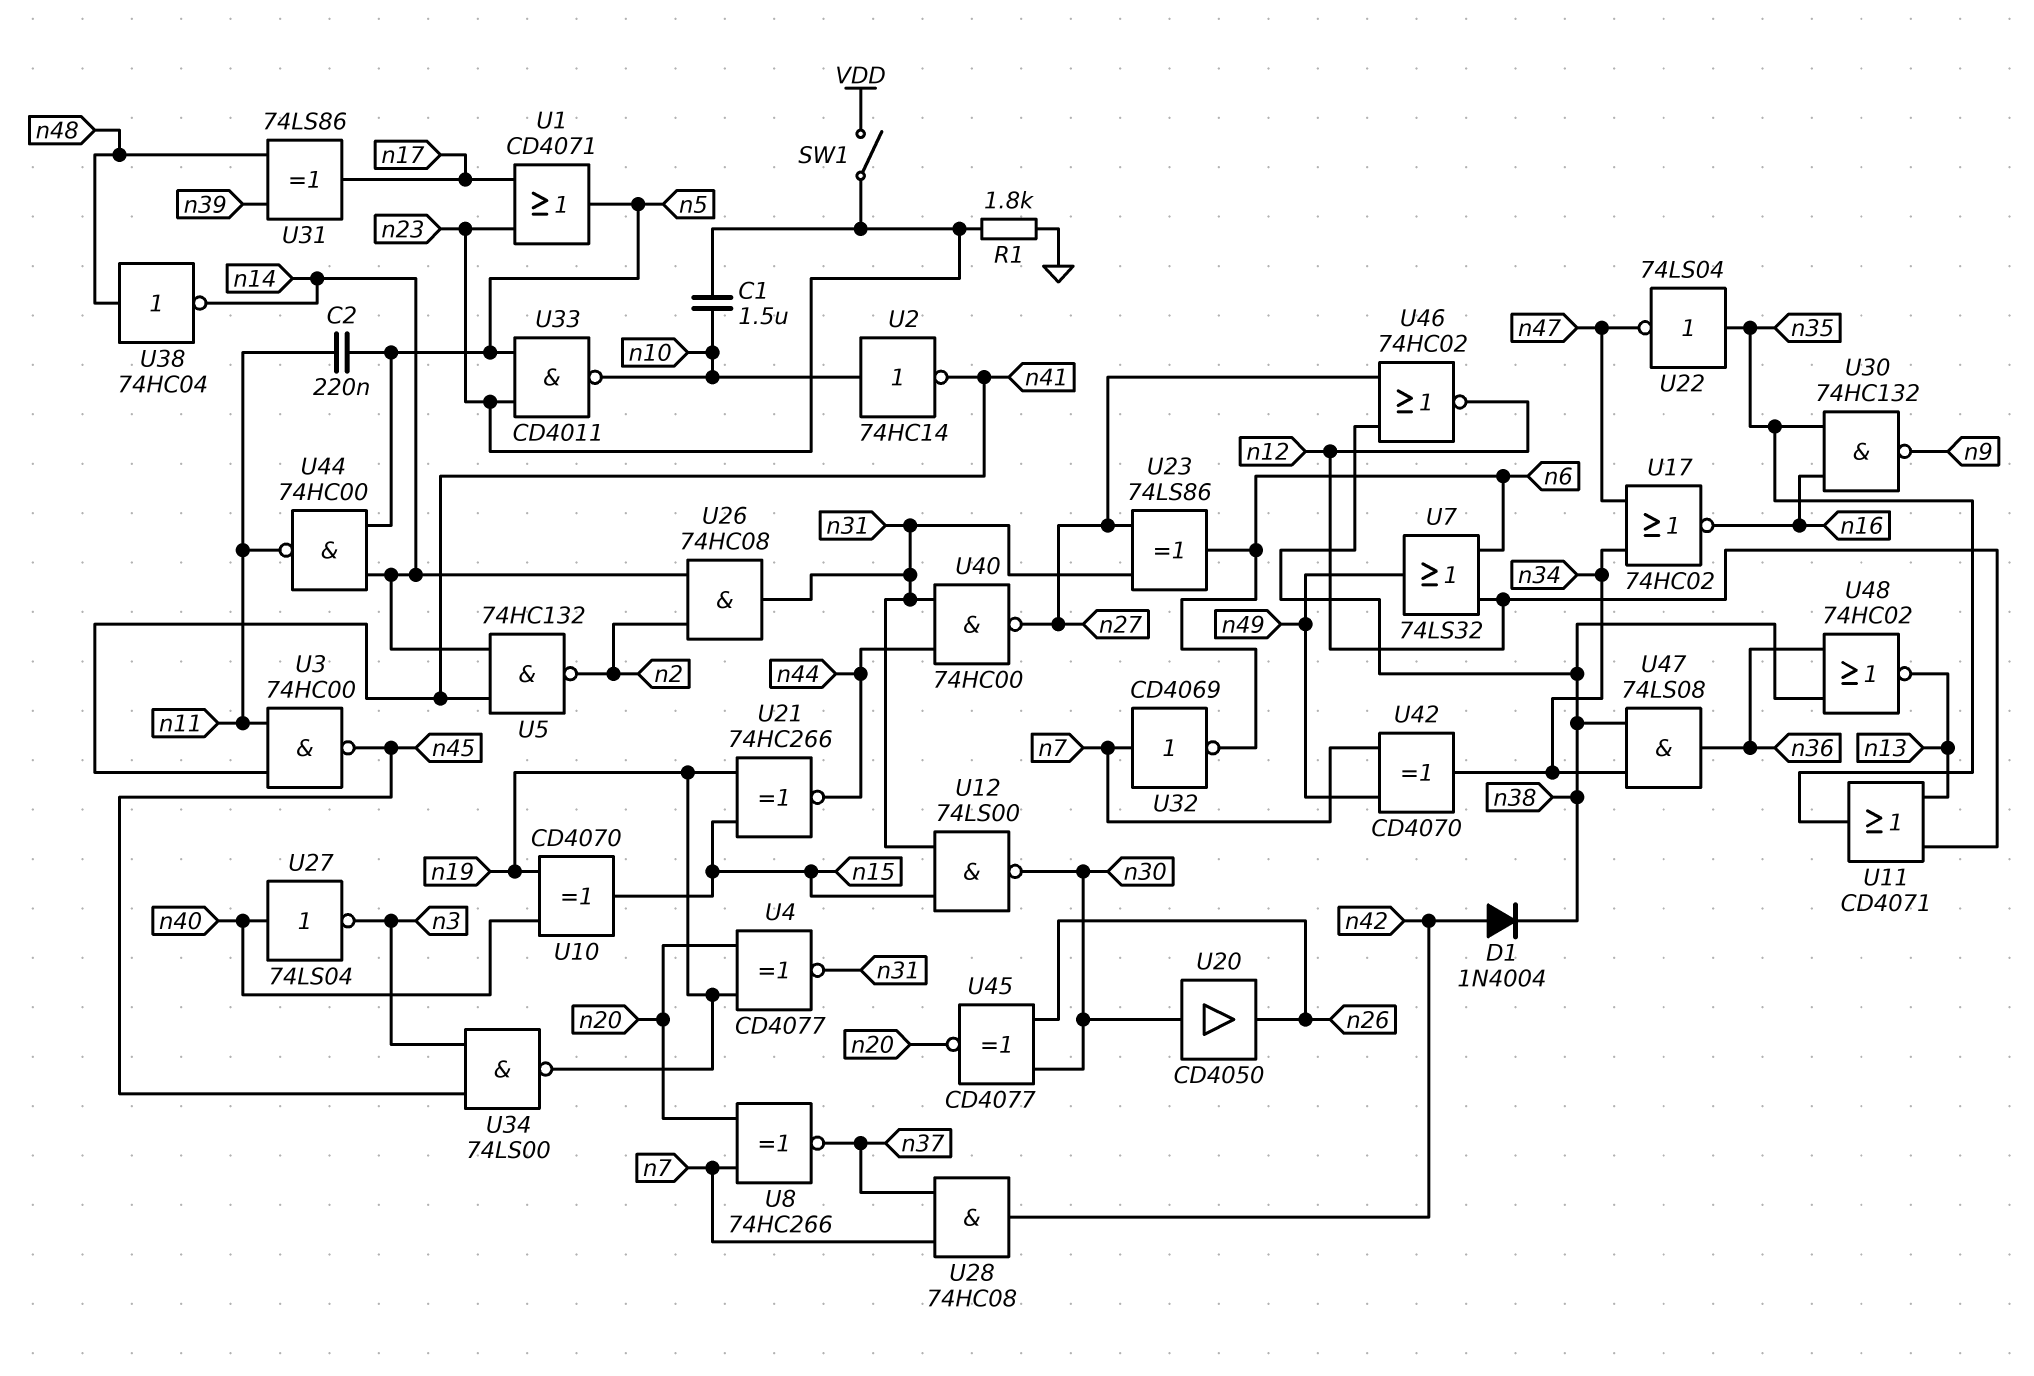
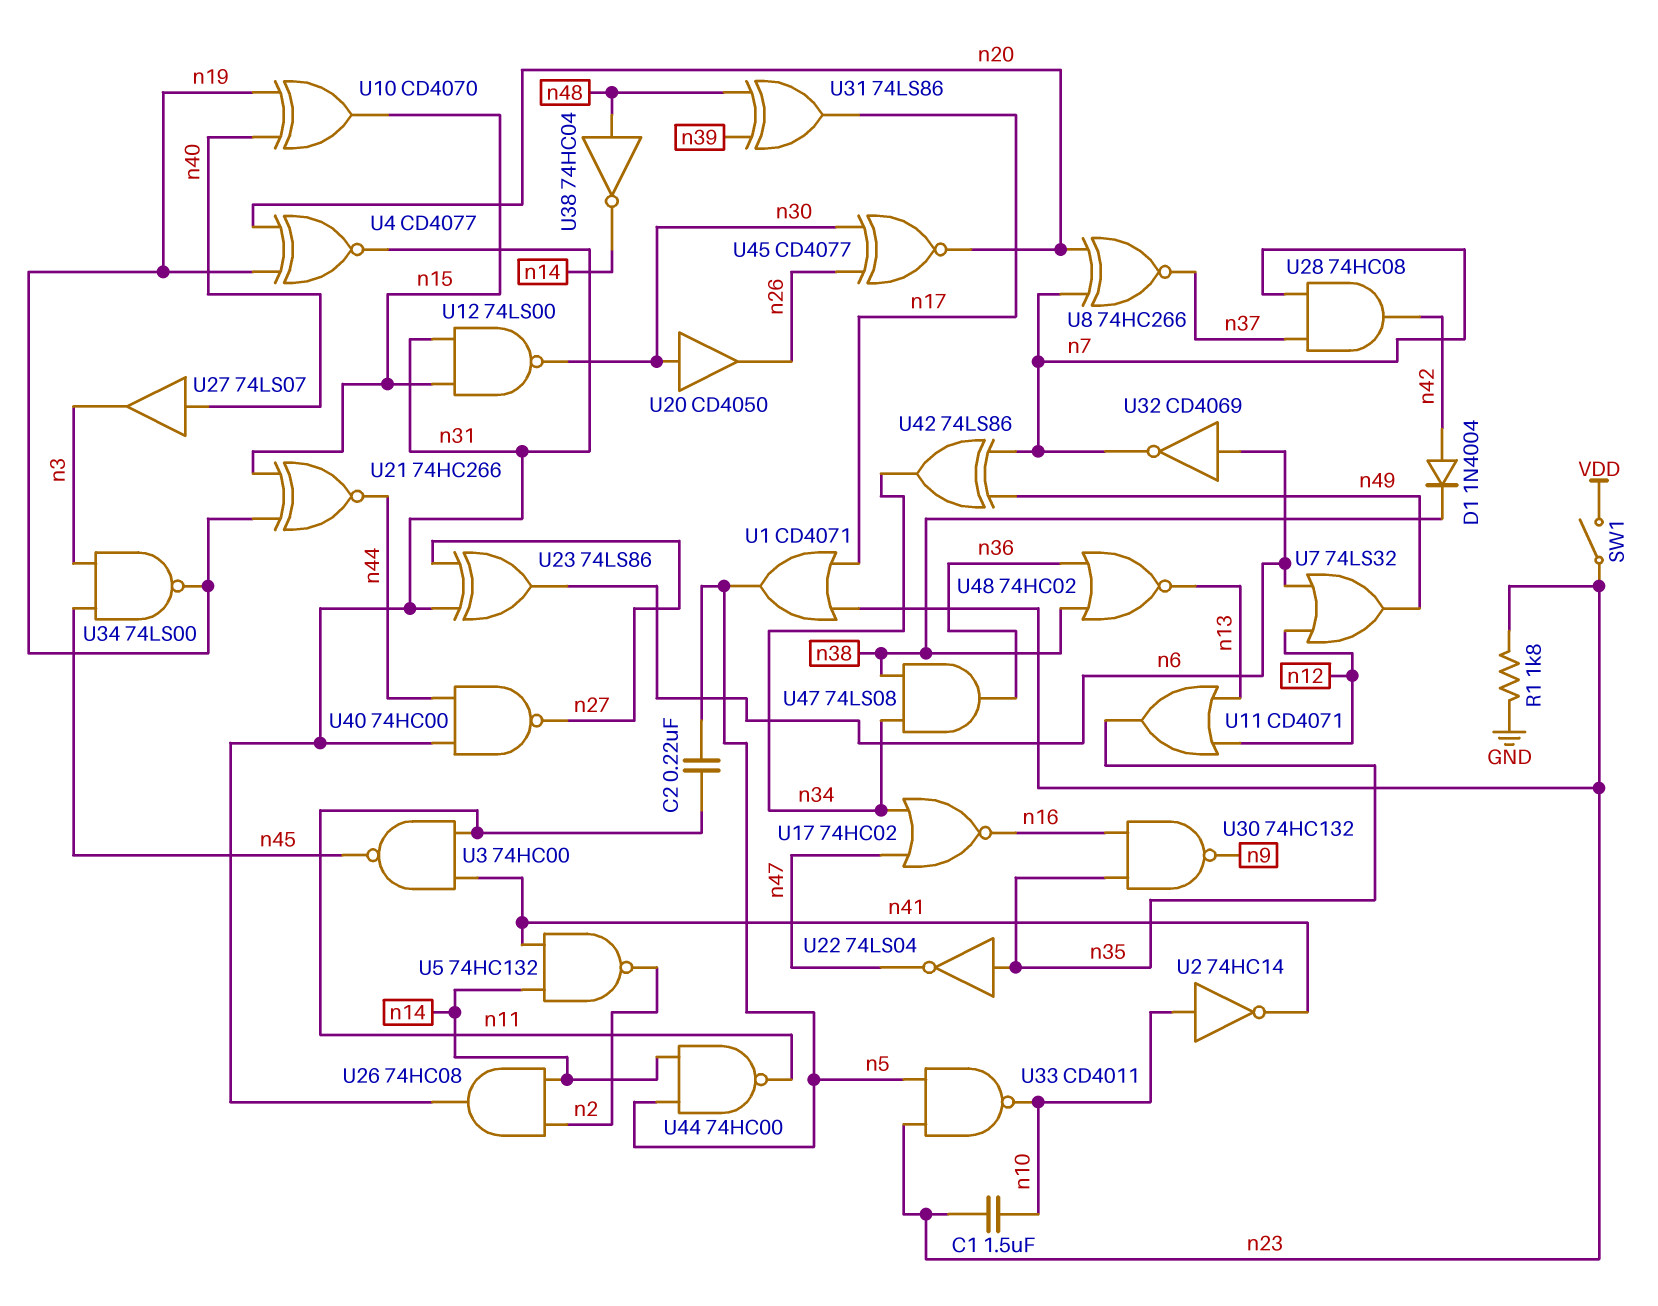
U27: NOT 74LS04 (in n40, out n3) -> buffer 74LS07 (in n40, out n3)
U32: NOT CD4069 (in n7, out n6) -> NOT CD4069 (in n6, out n7)
U42: XOR CD4070 (in n7, in n49, out n34) -> XOR 74LS86 (in n7, in n49, out n34)
U46: NOR 74HC02 (in n27, in n38, out n12) -> none

